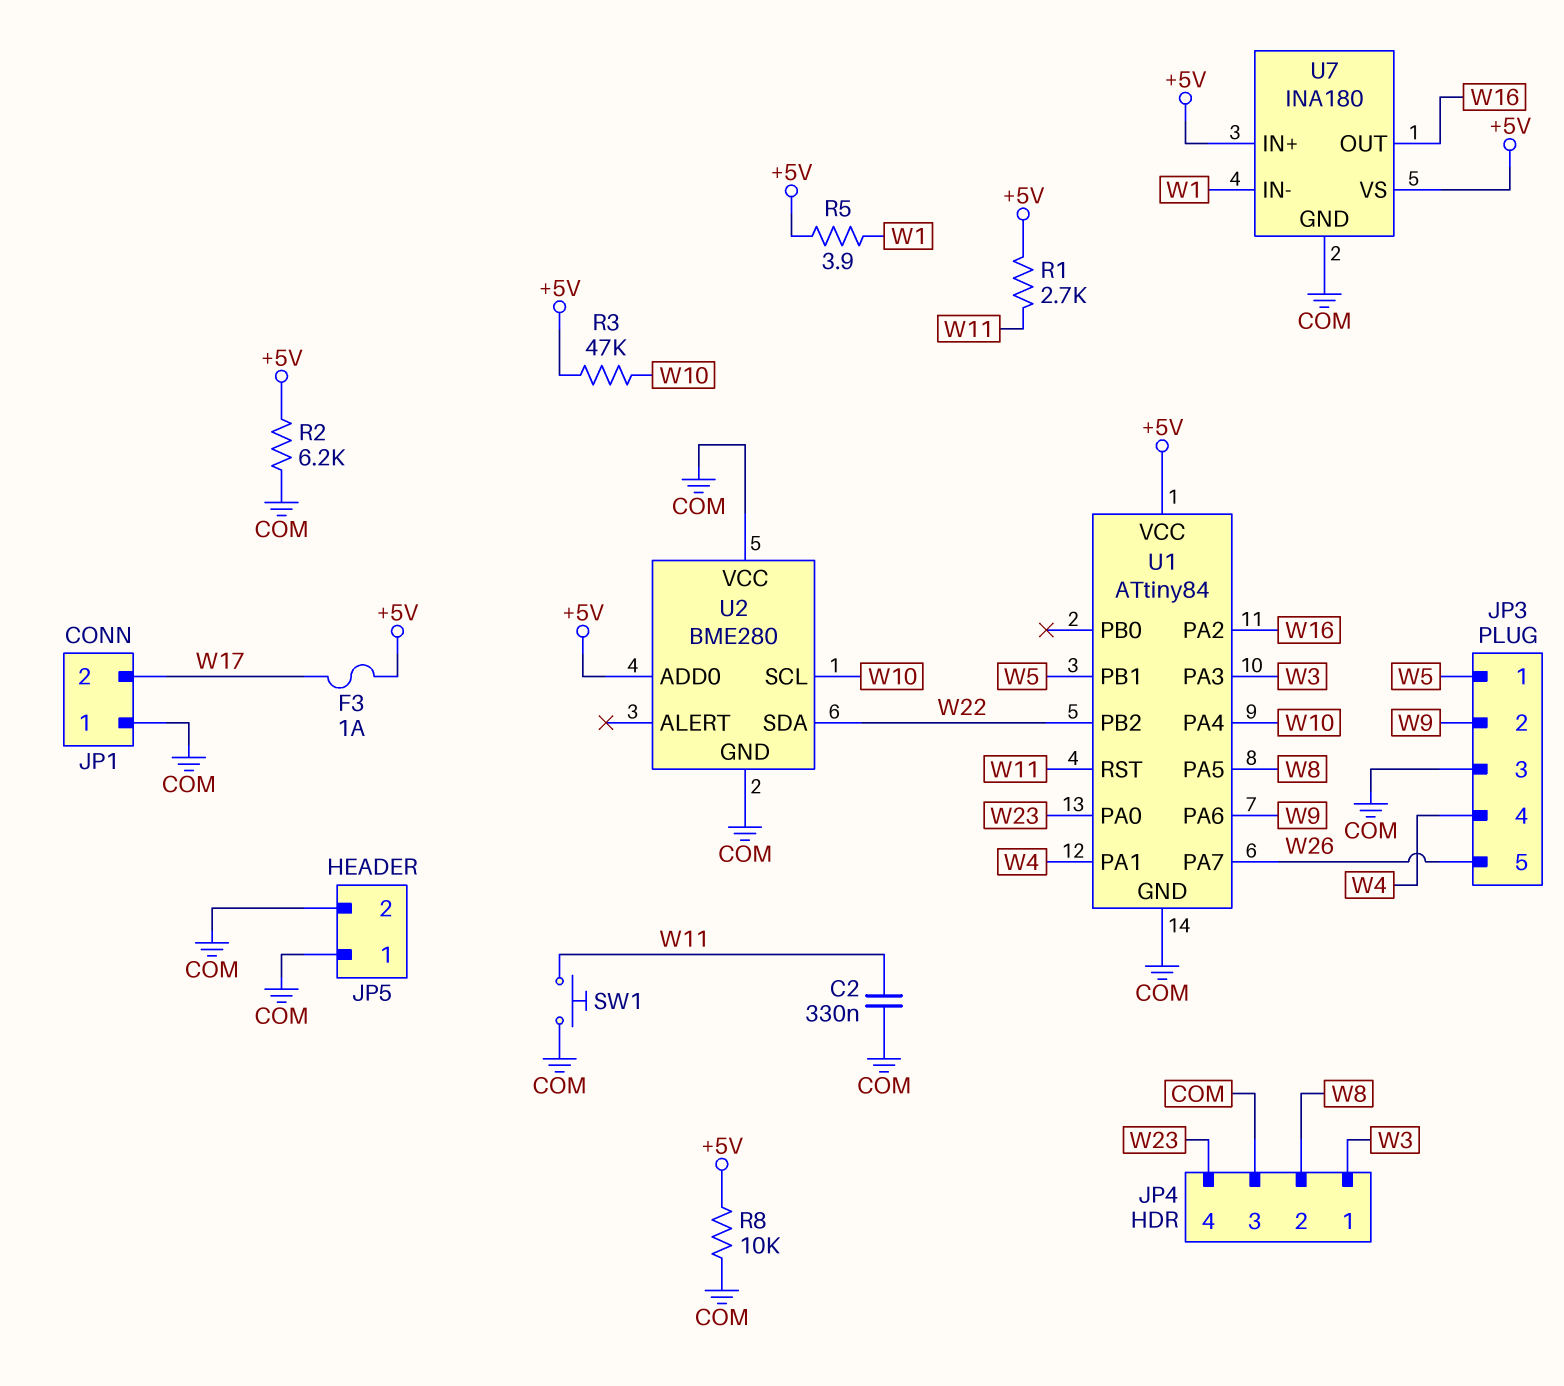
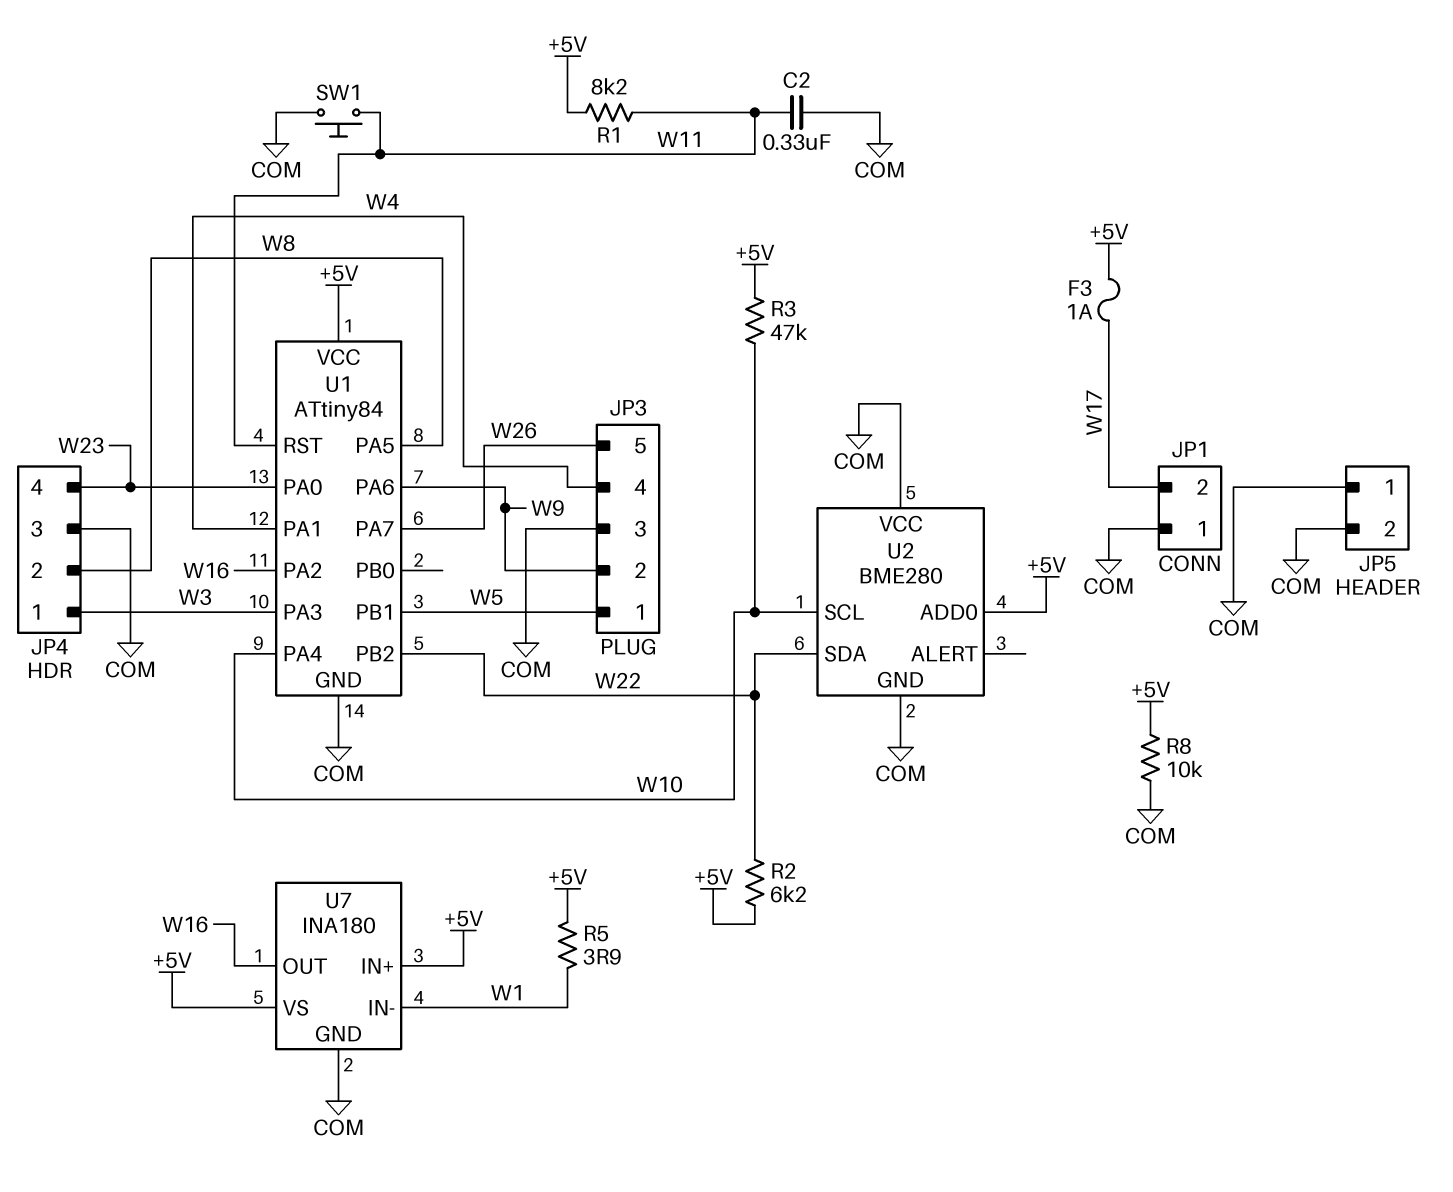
R1: 2.7k (+5V, W11) -> 8.2k (+5V, W11)
R2: 6.2k (+5V, COM) -> 6.2k (+5V, W22)

